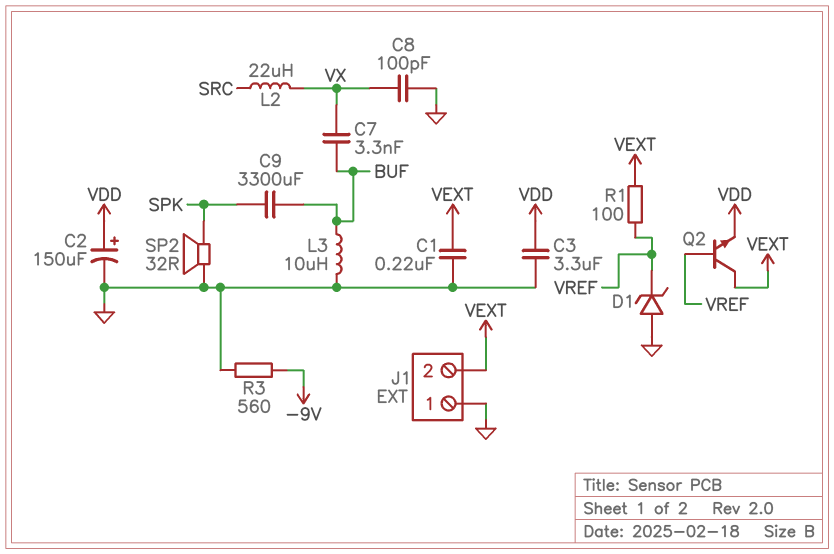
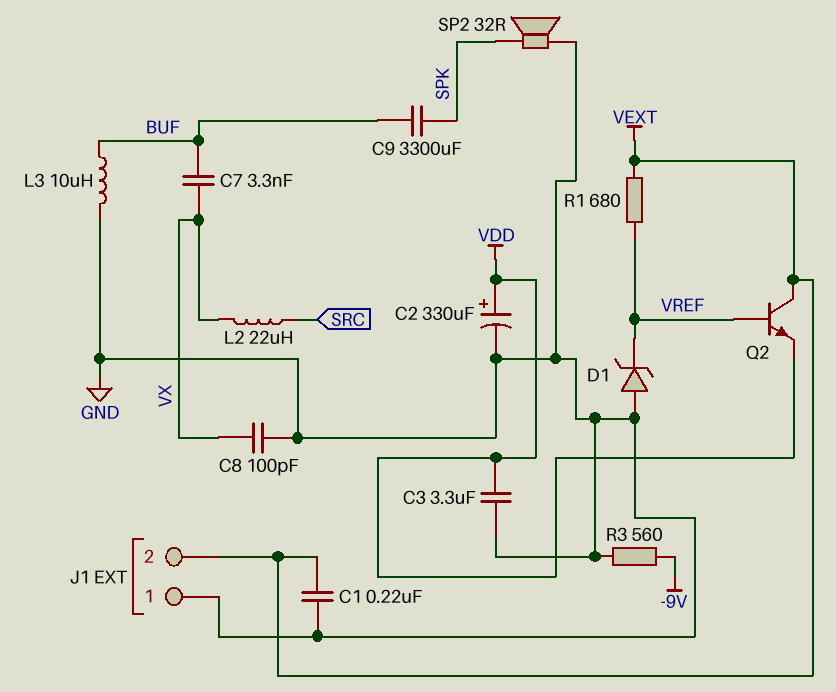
C2: 150uF (plus VDD, minus GND) -> 330uF (plus VDD, minus GND)
R1: 100 (VEXT, VREF) -> 680 (VEXT, VREF)

